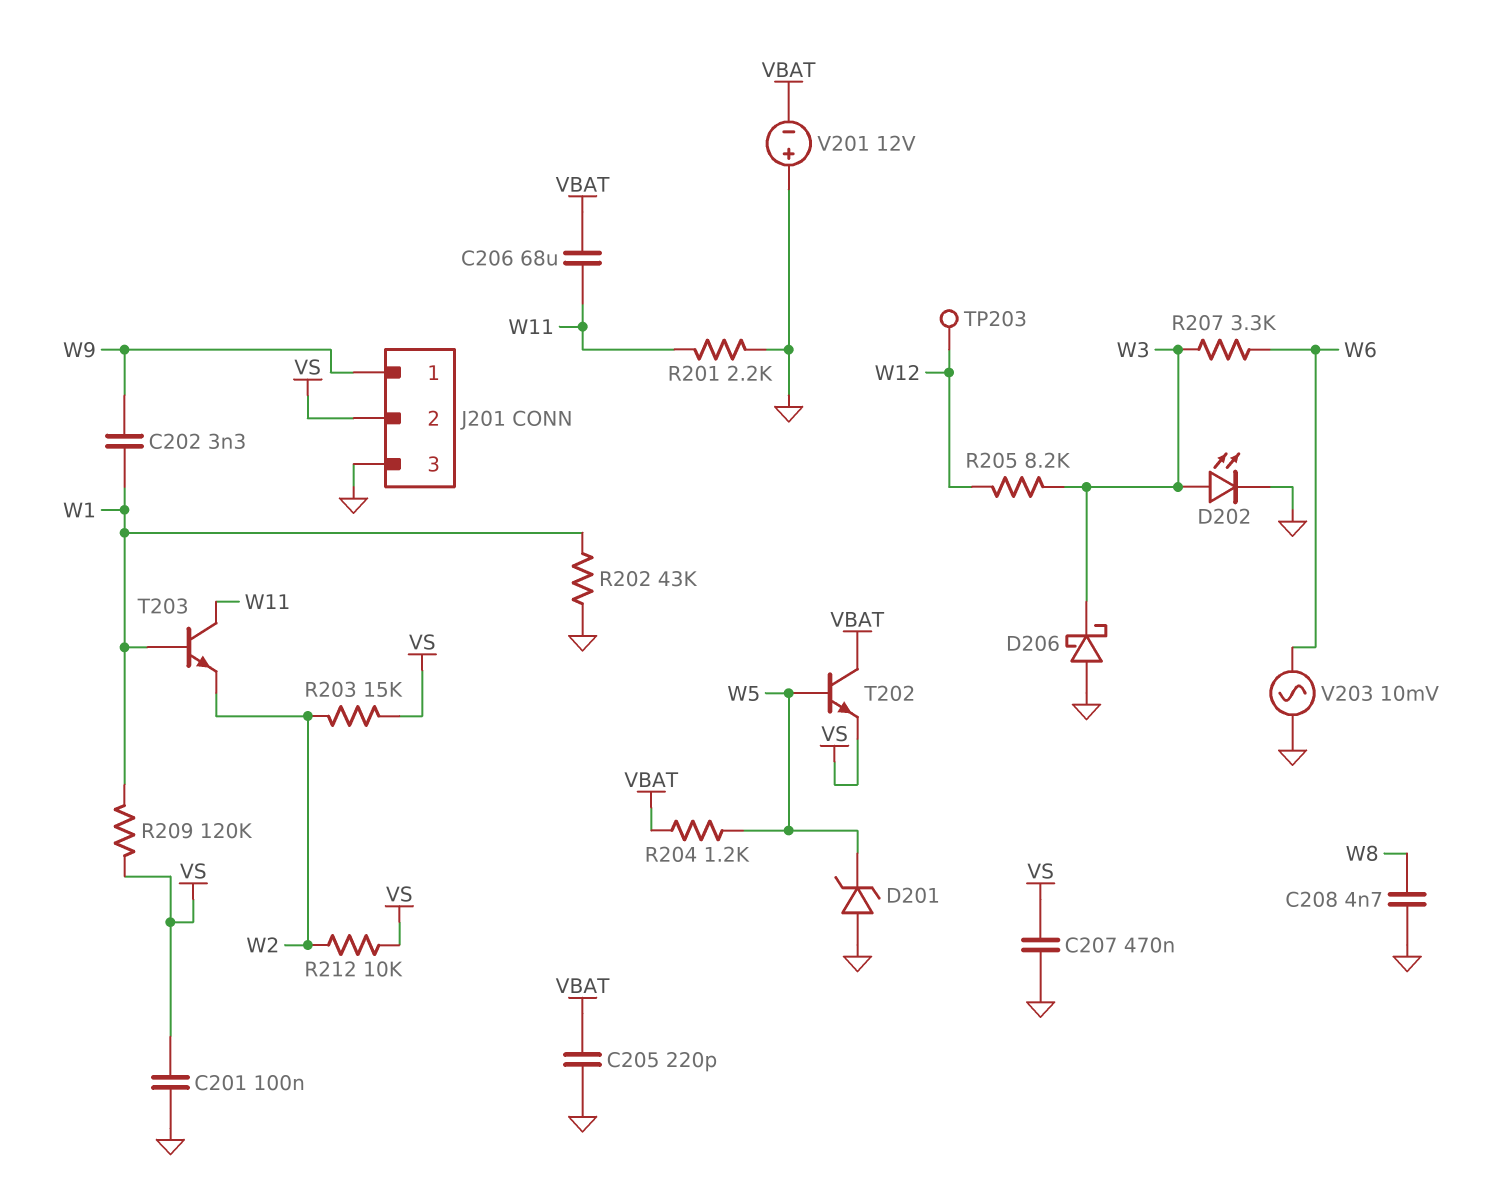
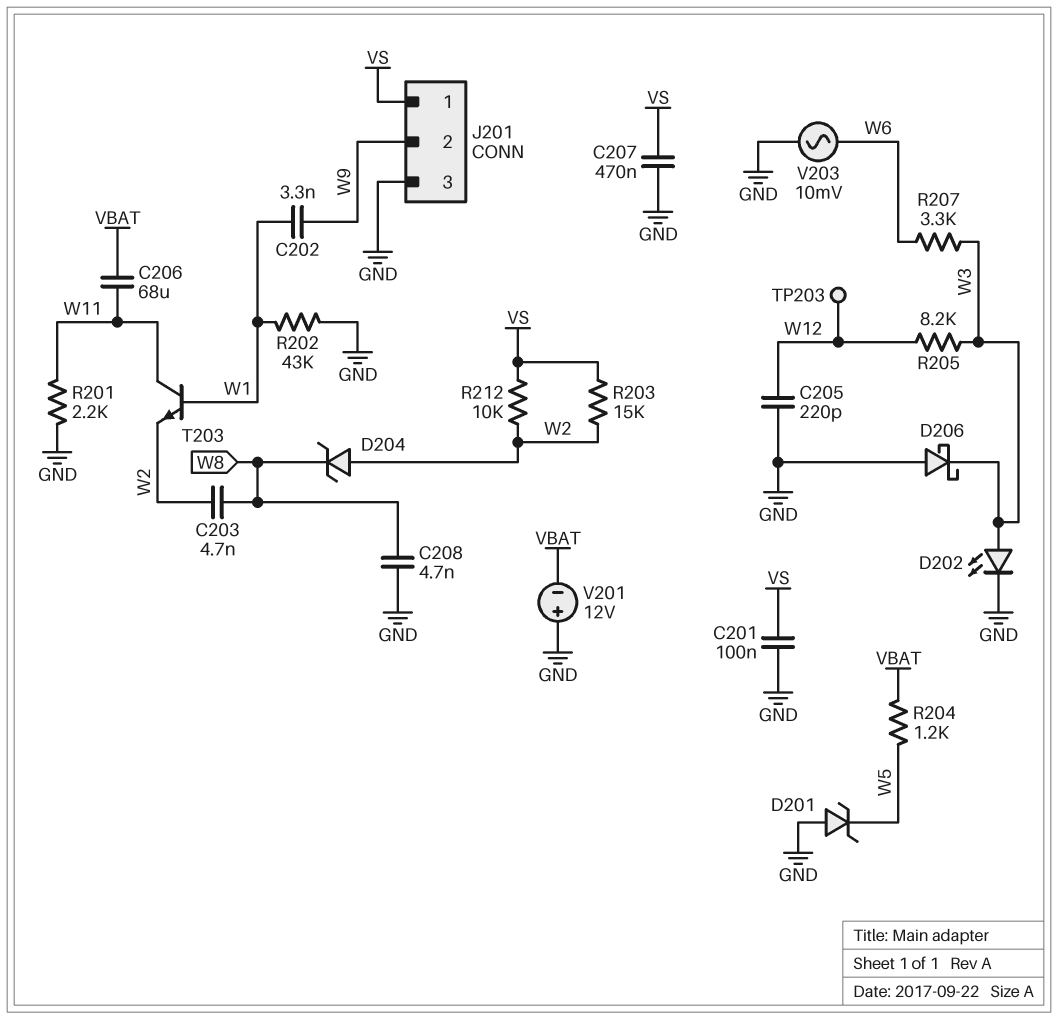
C203: none -> 4.7nF (W2, W8)
C205: 220pF (GND, VBAT) -> 220pF (GND, W12)
D204: none -> zener (A W2, K W8)
J201 pin 1: W9 -> VS
J201 pin 2: VS -> W9
R209: 120k (VS, W1) -> none
T202: NPN (B W5, C VBAT, E VS) -> none

